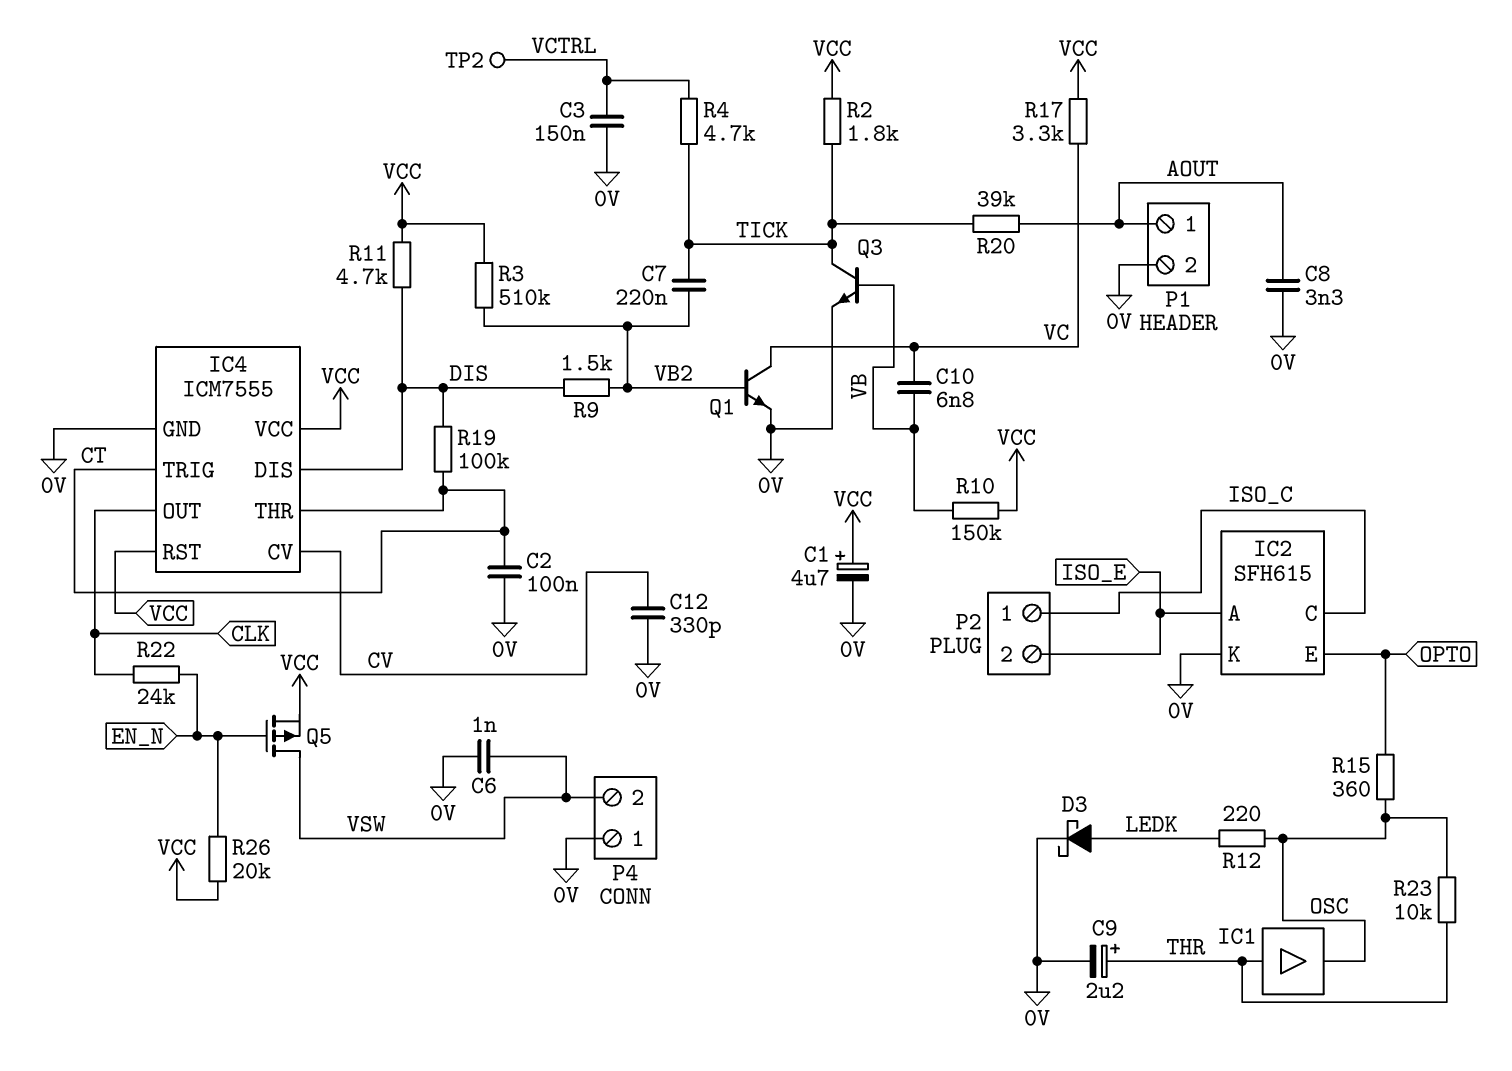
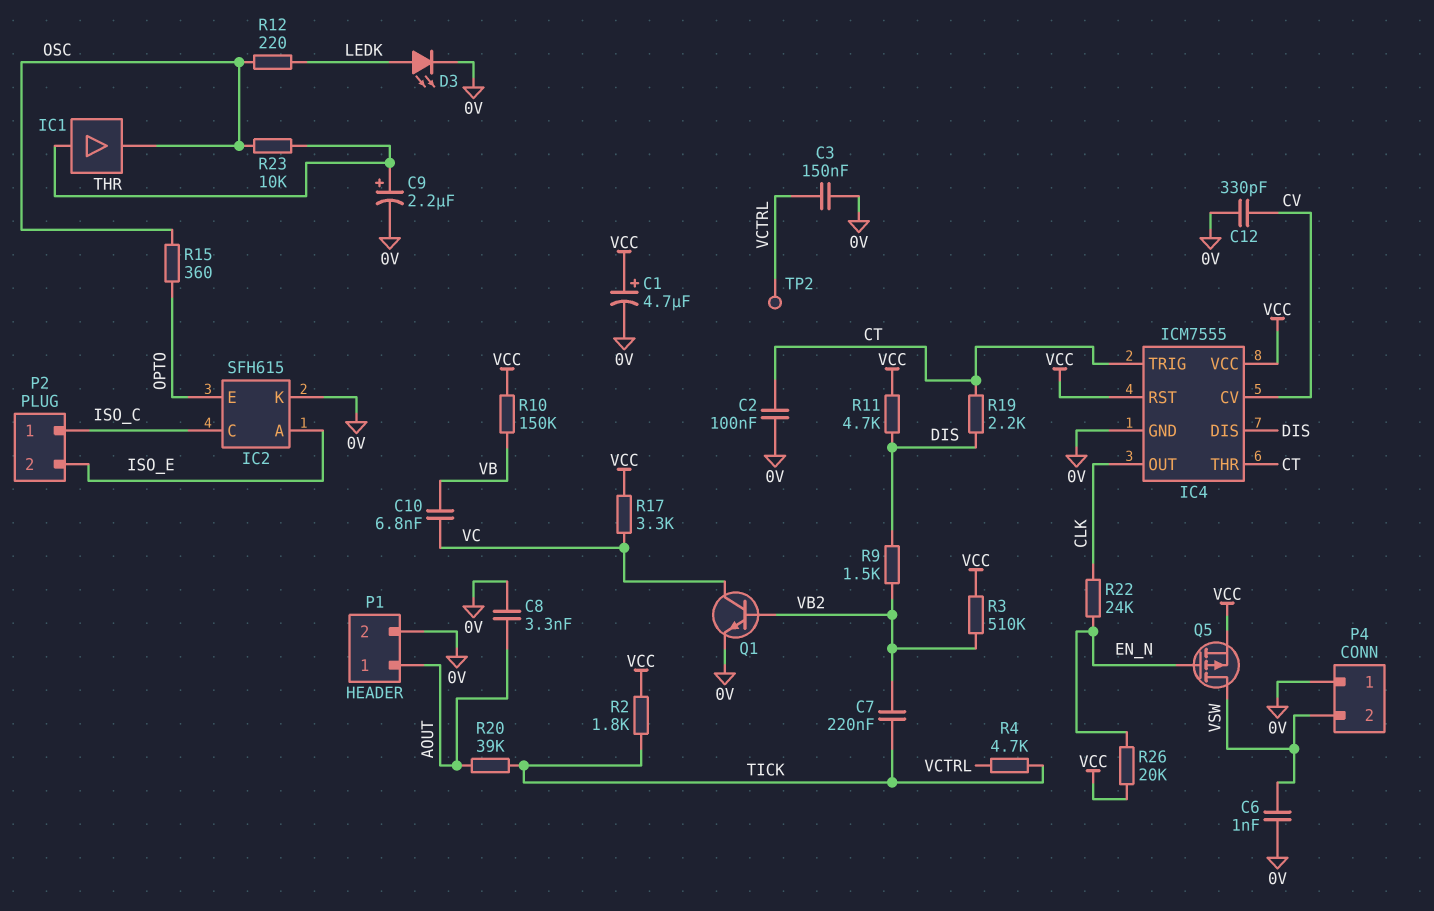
D3: schottky (A LEDK, K 0V) -> LED (A LEDK, K 0V)
Q3: NPN (B VB, C TICK, E 0V) -> none
R19: 100k (CT, DIS) -> 2.2k (CT, DIS)

